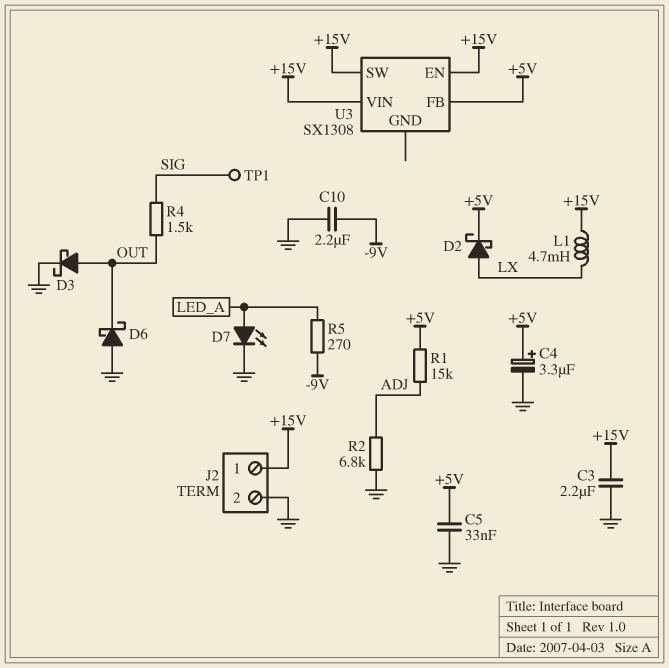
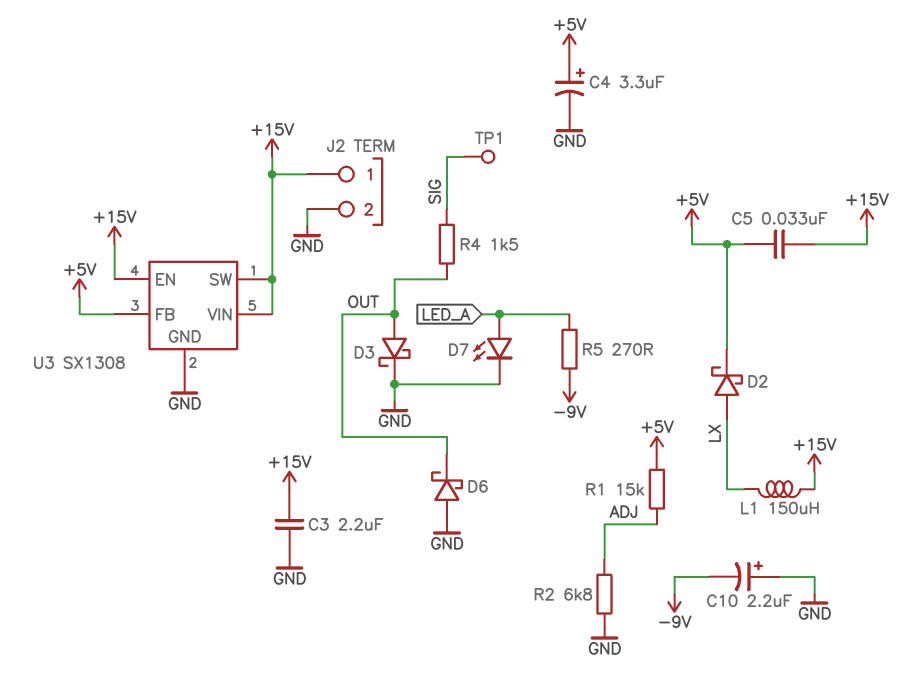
C5: 33nF (+5V, GND) -> 33nF (+5V, +15V)
C10: 2.2uF (-9V, GND) -> 2.2uF (plus GND, minus -9V)
L1: 4.7mH (+15V, LX) -> 150uH (+15V, LX)
U3 pin GND: none -> GND

